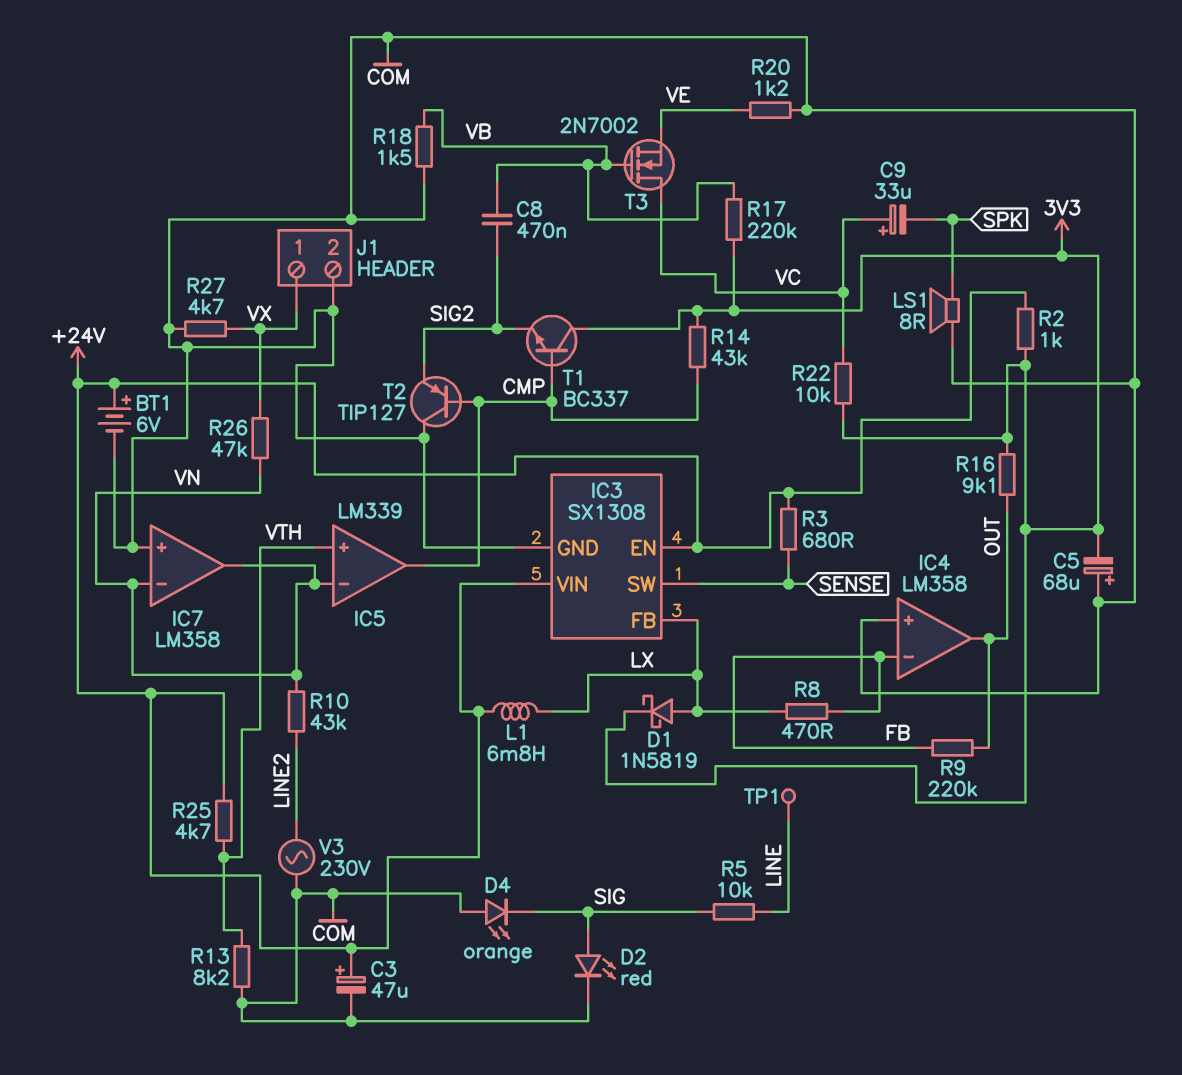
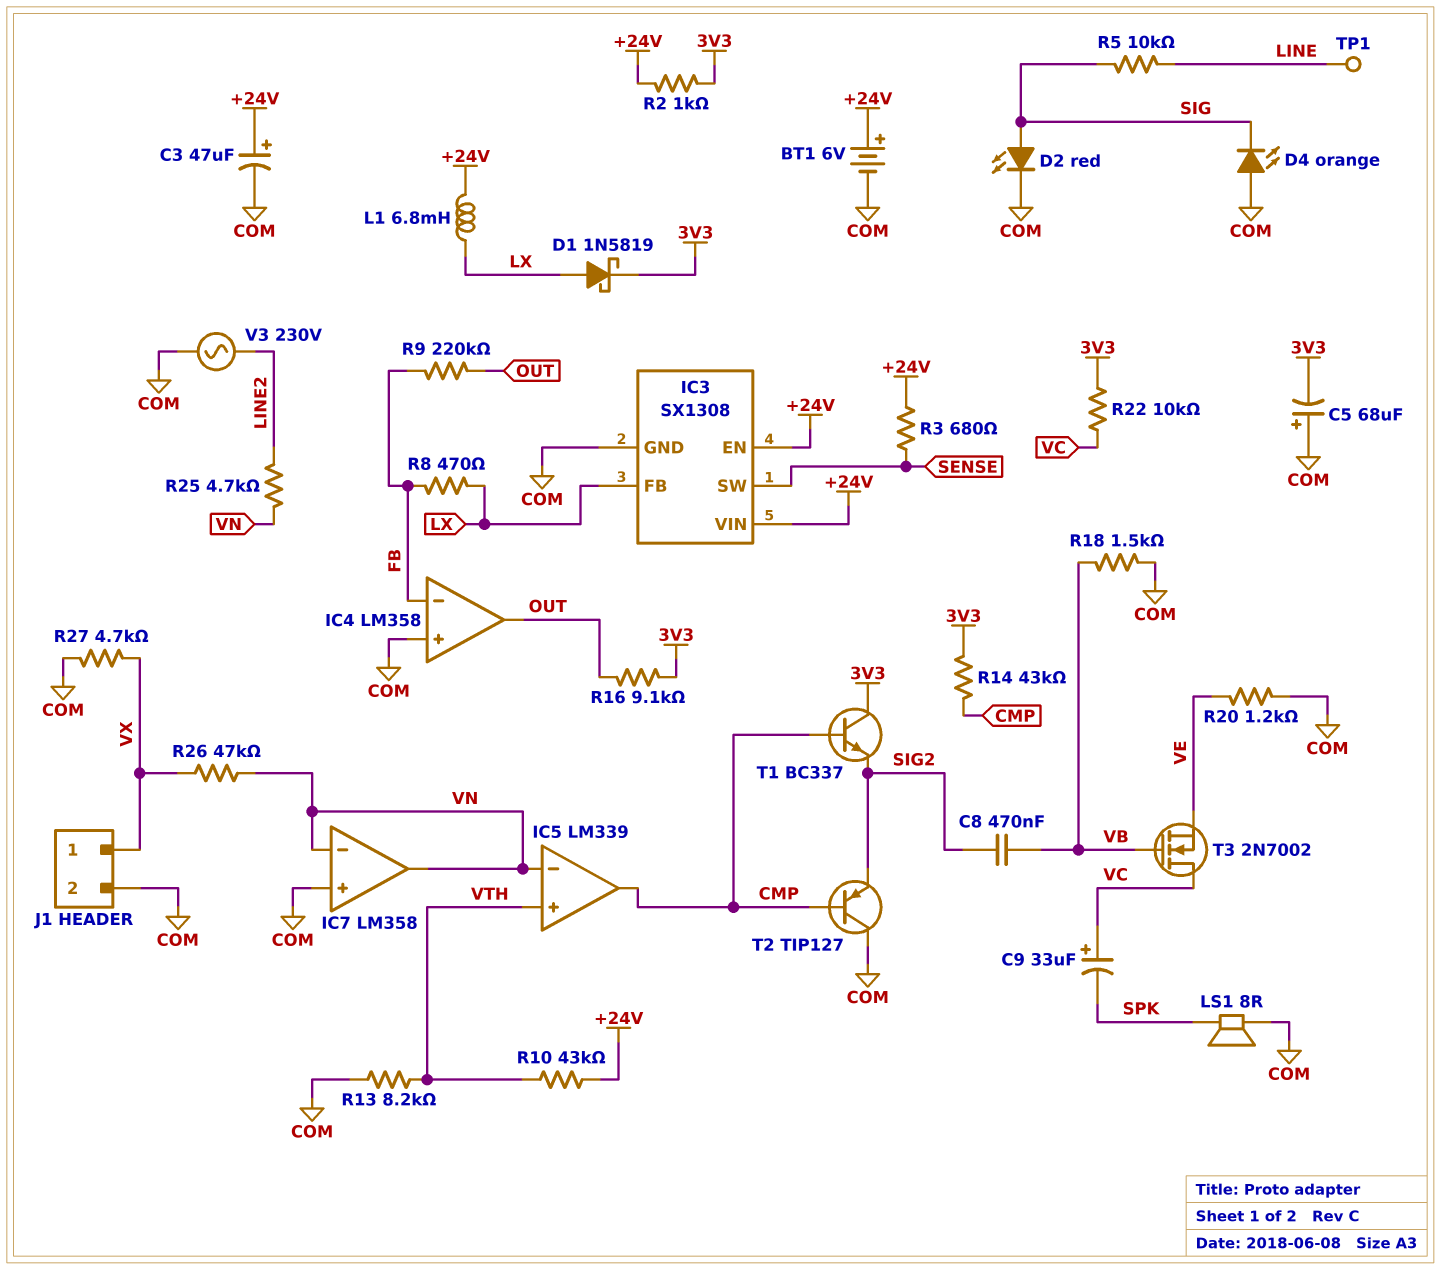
R10: 43k (LINE2, VN) -> 43k (+24V, VTH)
R17: 220k (3V3, VB) -> none
R25: 4.7k (+24V, VTH) -> 4.7k (LINE2, VN)

